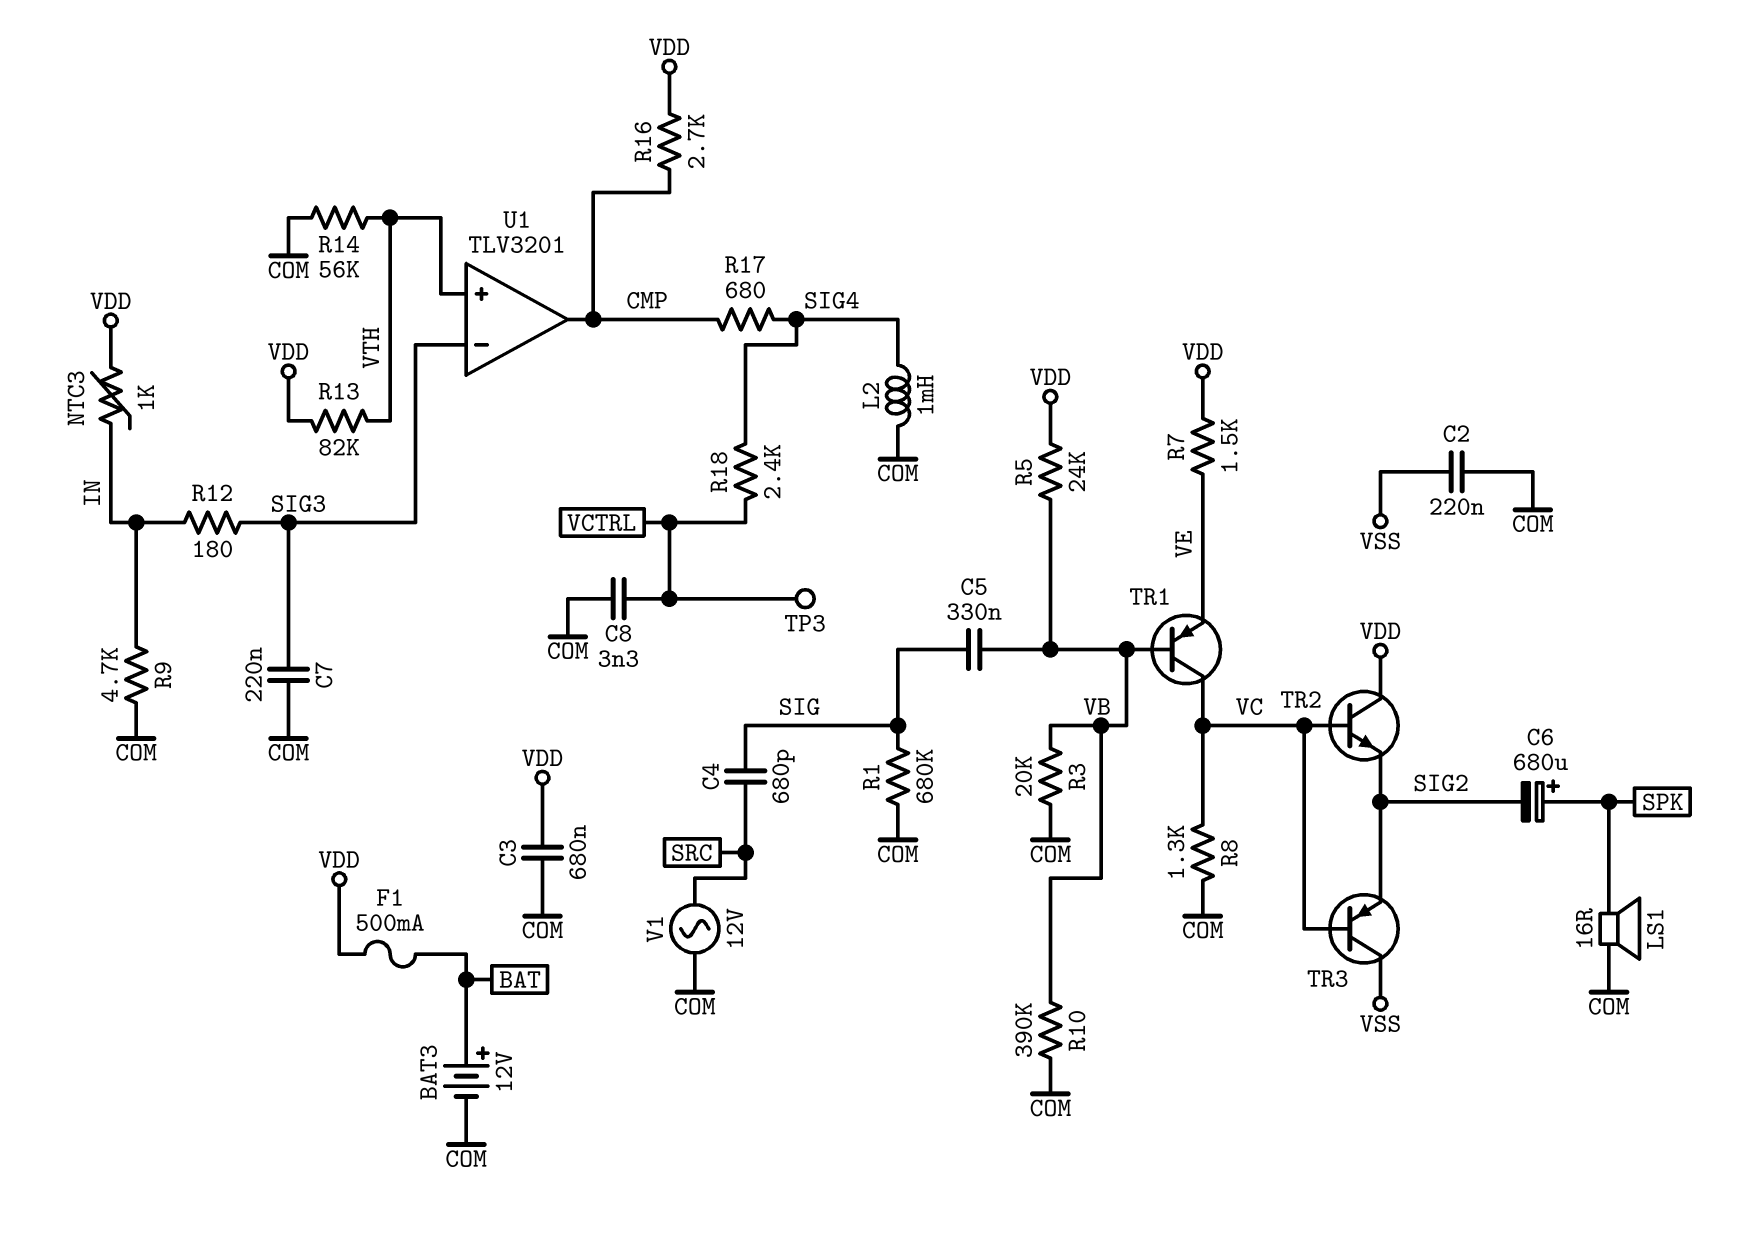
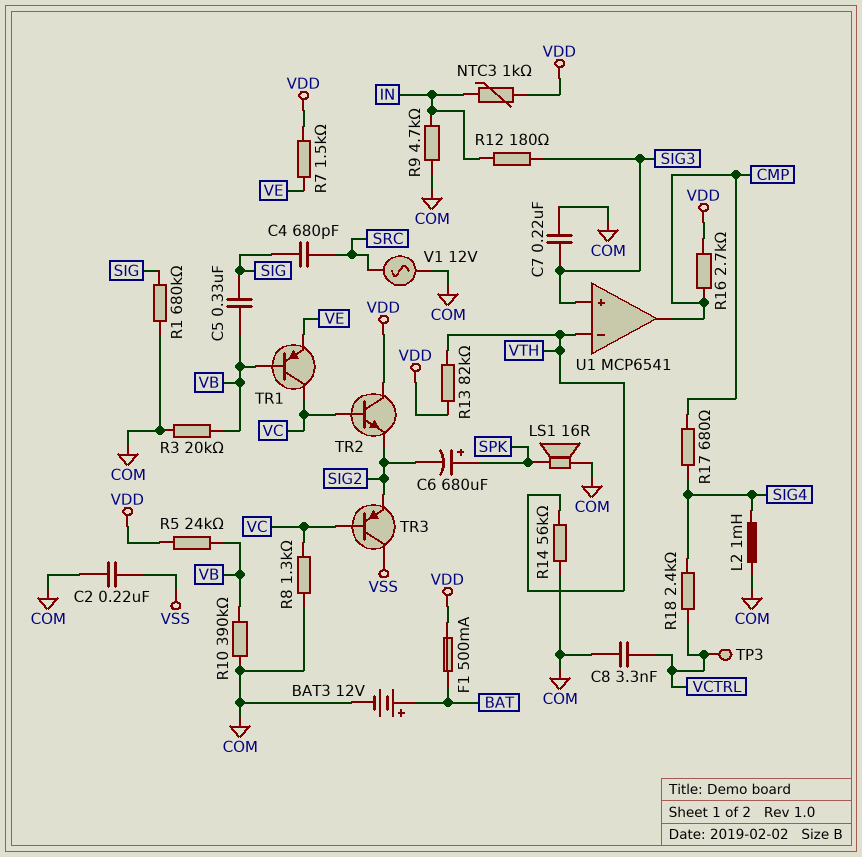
C3: 680nF (COM, VDD) -> none
U1: TLV3201 -> MCP6541
U1 pin in+: VTH -> SIG3
U1 pin in-: SIG3 -> VTH

